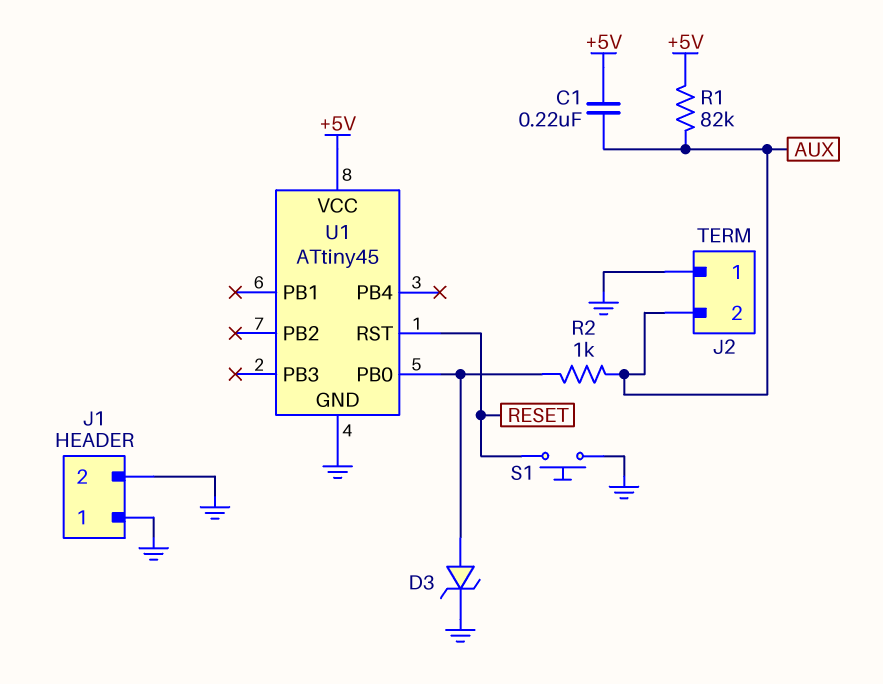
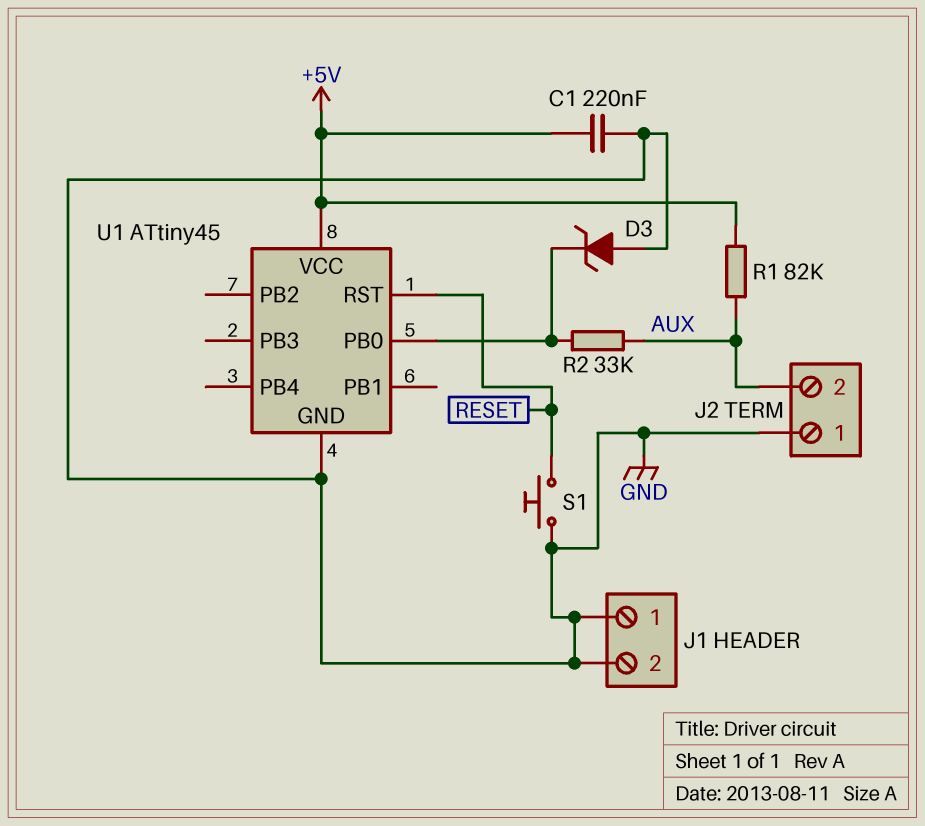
C1: 220nF (+5V, AUX) -> 220nF (+5V, GND)
D3: zener (A U1/PB0, K GND) -> zener (A GND, K U1/PB0)
R2: 1k (AUX, U1/PB0) -> 33k (AUX, U1/PB0)

